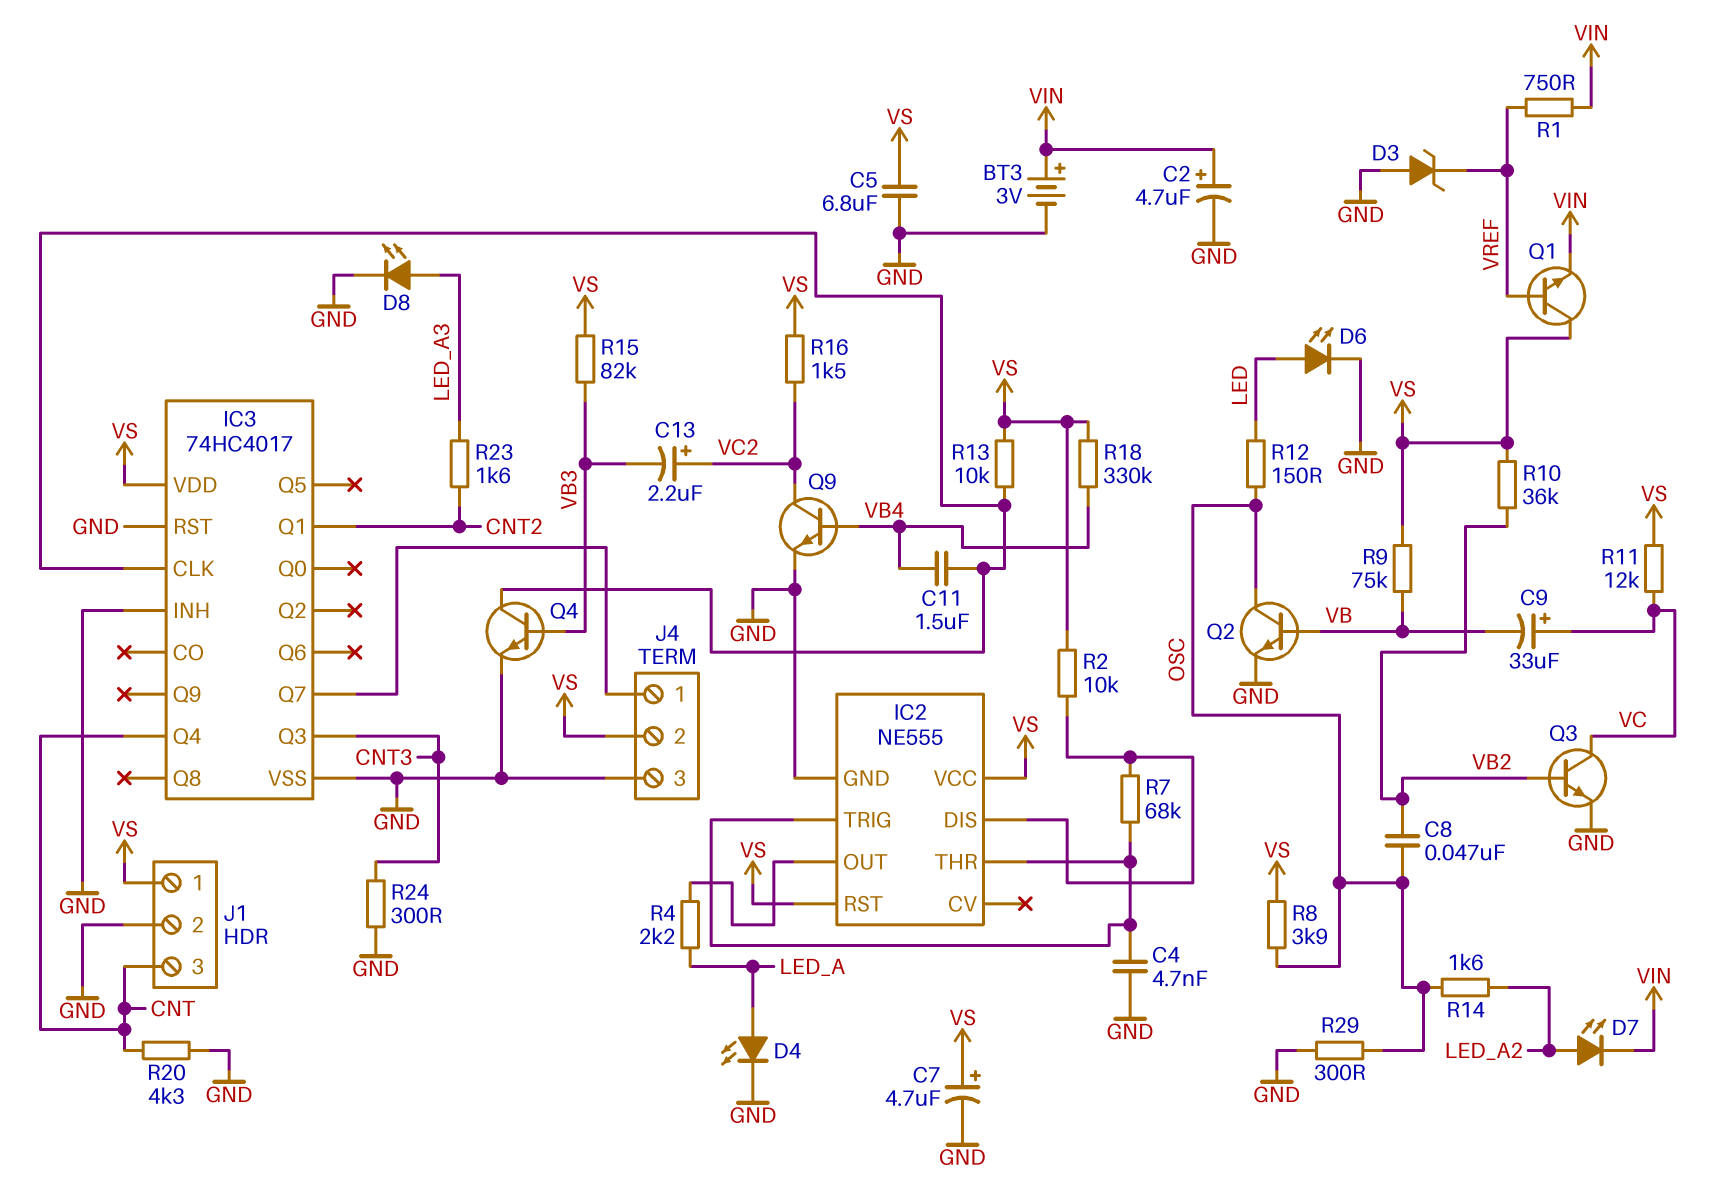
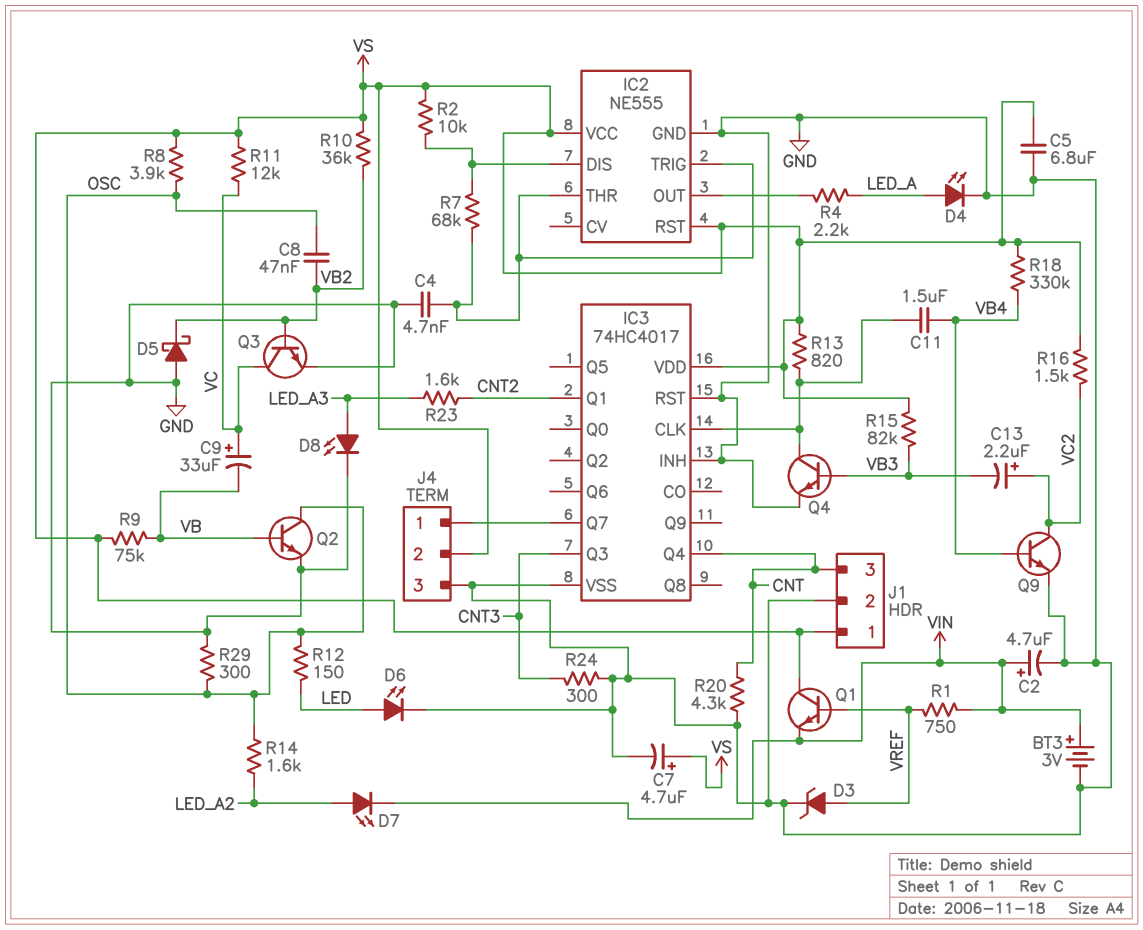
D3: zener (A GND, K VREF) -> zener (A VREF, K GND)
D5: none -> schottky (A GND, K VB2)
R13: 10k (IC3/CLK, VS) -> 820 (IC3/CLK, VS)

